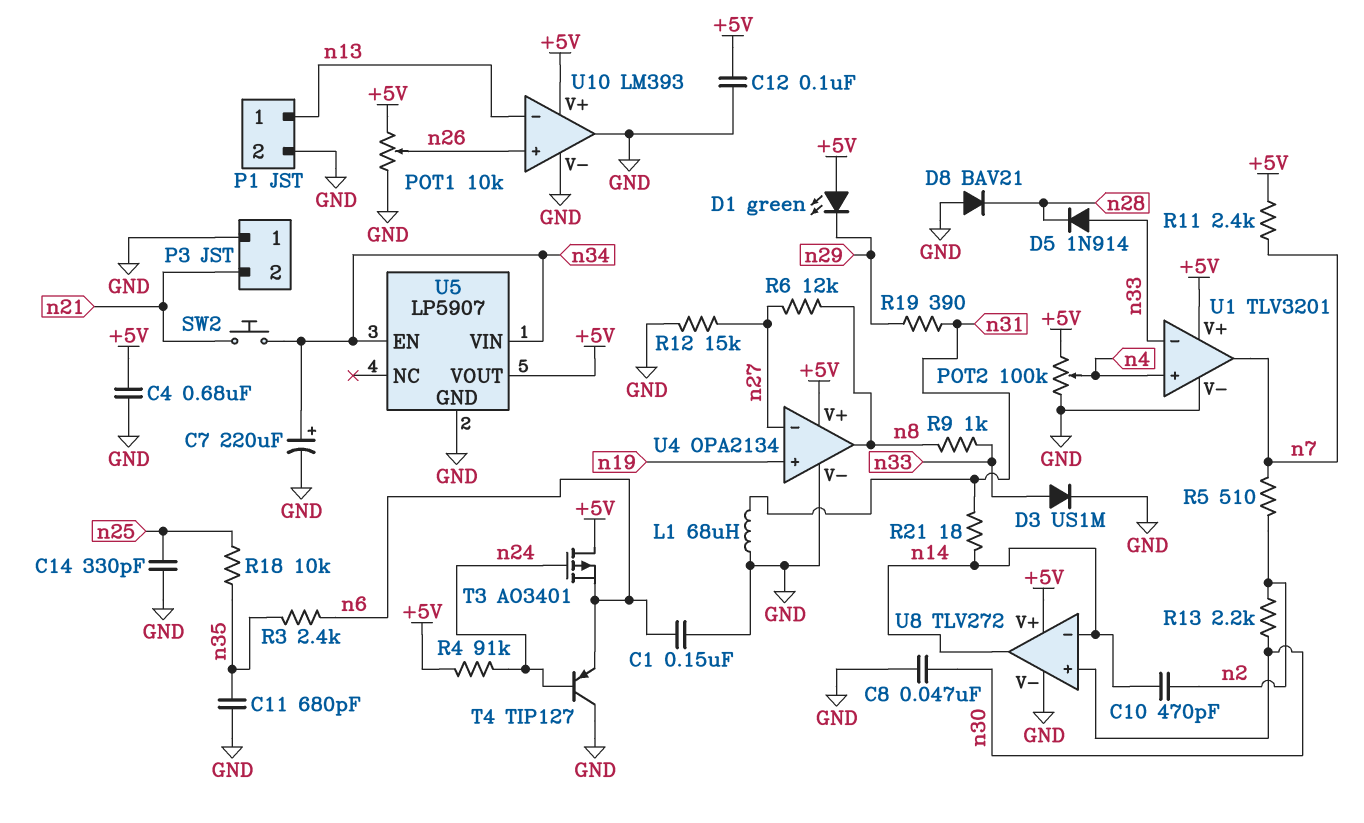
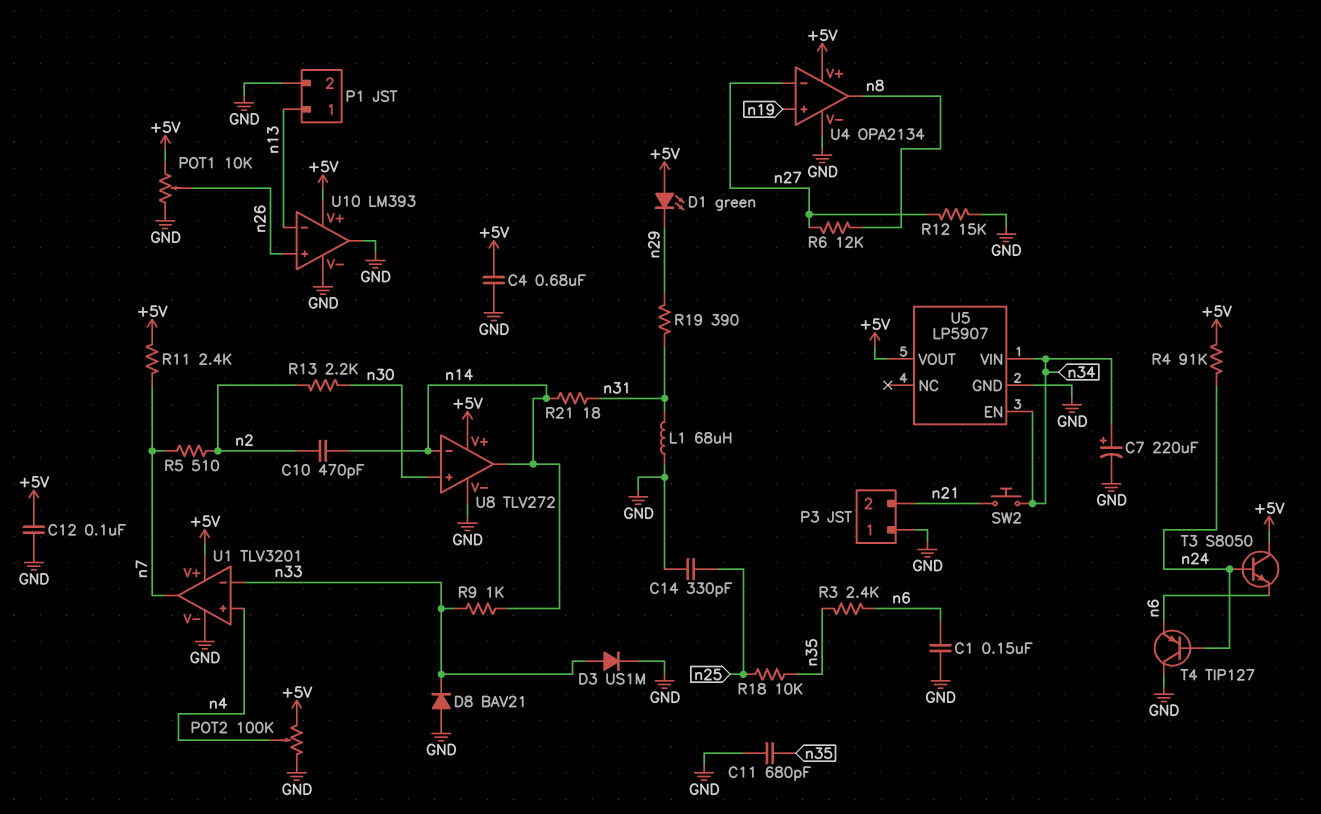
C8: 47nF (GND, n30) -> none
D5: diode 1N914 (A n33, K n28) -> none
D8: diode BAV21 (A GND, K n28) -> diode BAV21 (A GND, K n33)
R9: 1k (n8, n33) -> 1k (n14, n33)
T3: PMOS AO3401 (G n24, D +5V, S n6) -> NPN S8050 (B n24, C +5V, E n6)

